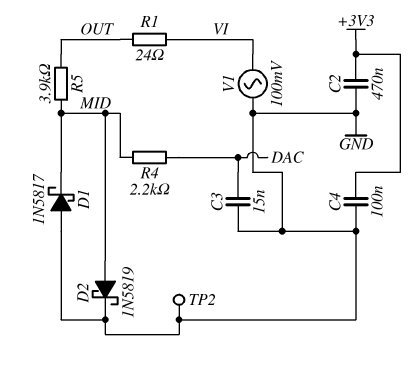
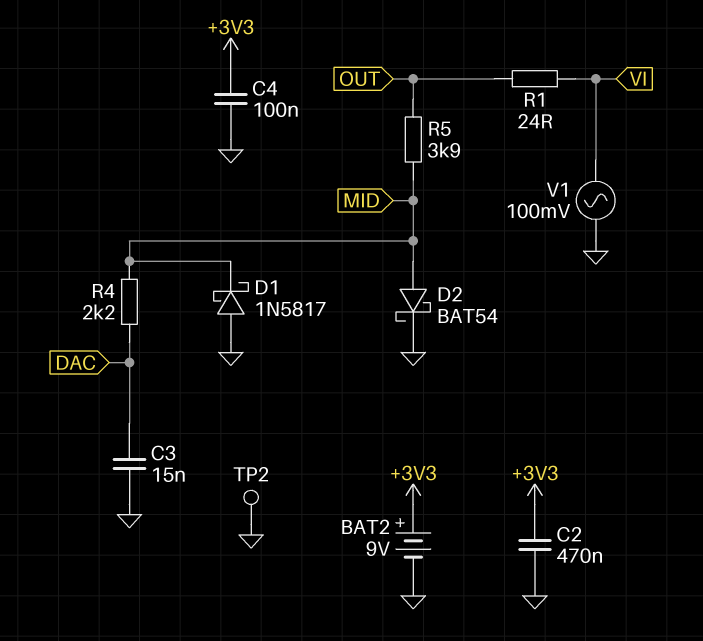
BAT2: none -> 9V (plus +3V3, minus GND)
D2: schottky 1N5819 (A MID, K GND) -> schottky BAT54 (A MID, K GND)

